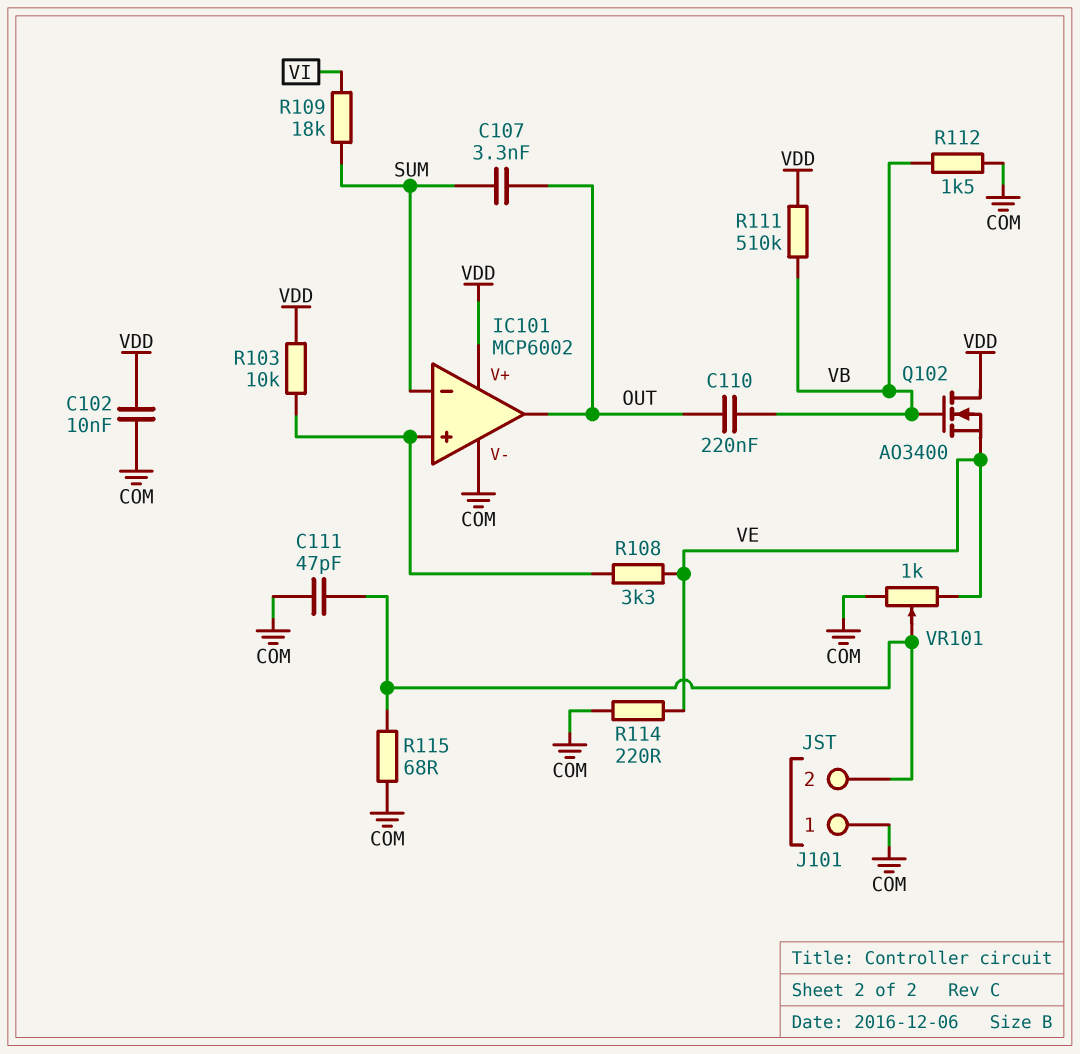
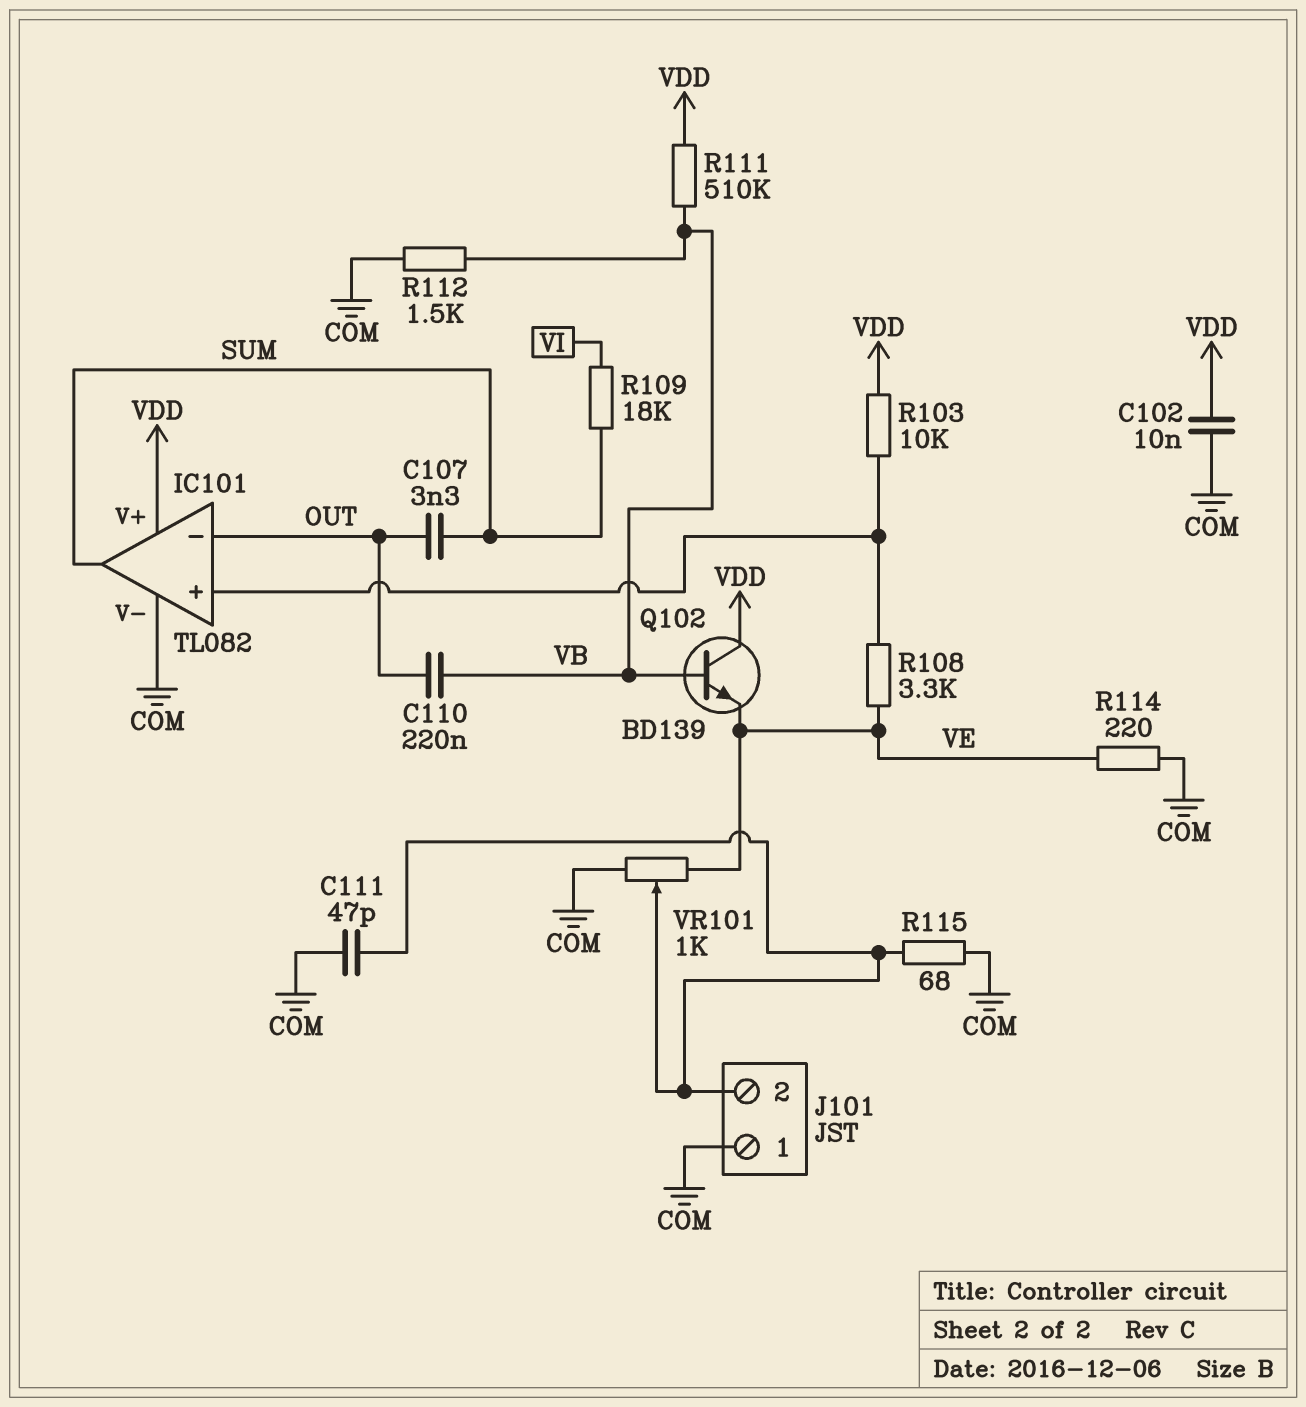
IC101: MCP6002 -> TL082
IC101 pin in-: SUM -> OUT
IC101 pin out: OUT -> SUM
Q102: NMOS AO3400 (G VB, D VDD, S VE) -> NPN BD139 (B VB, C VDD, E VE)

